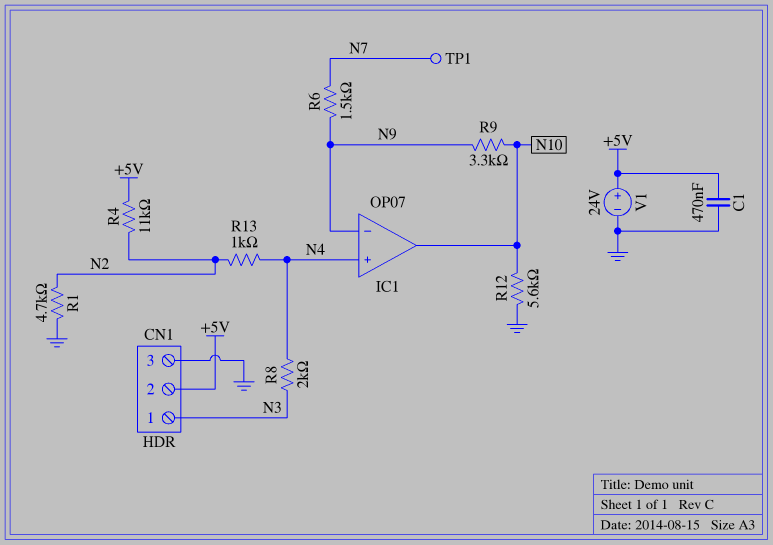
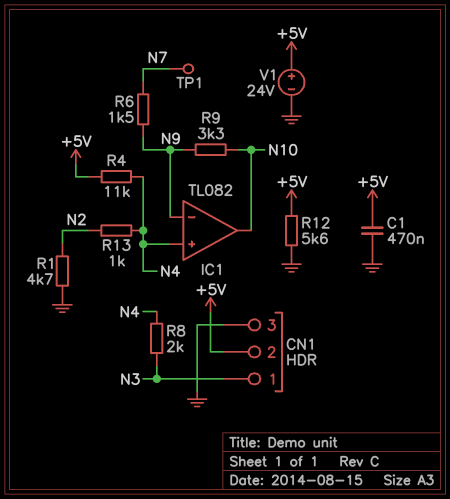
IC1: OP07 -> TL082
R4: 11k (+5V, N2) -> 11k (+5V, N4)
R12: 5.6k (GND, N10) -> 5.6k (+5V, GND)

